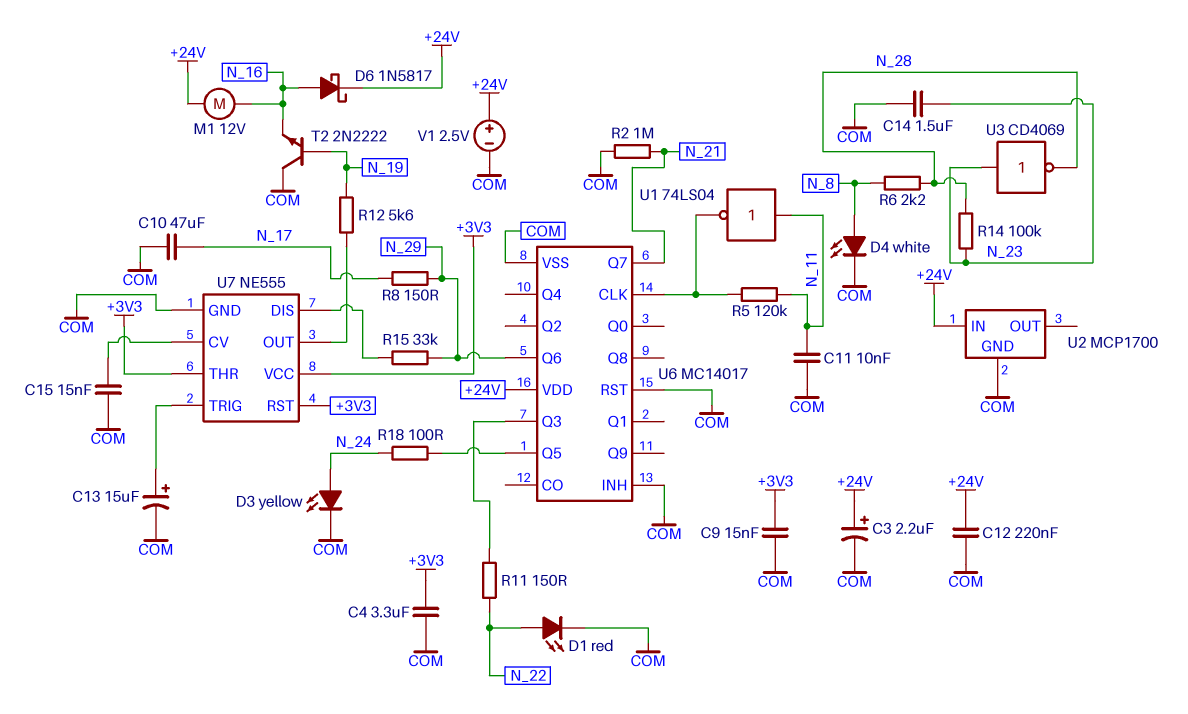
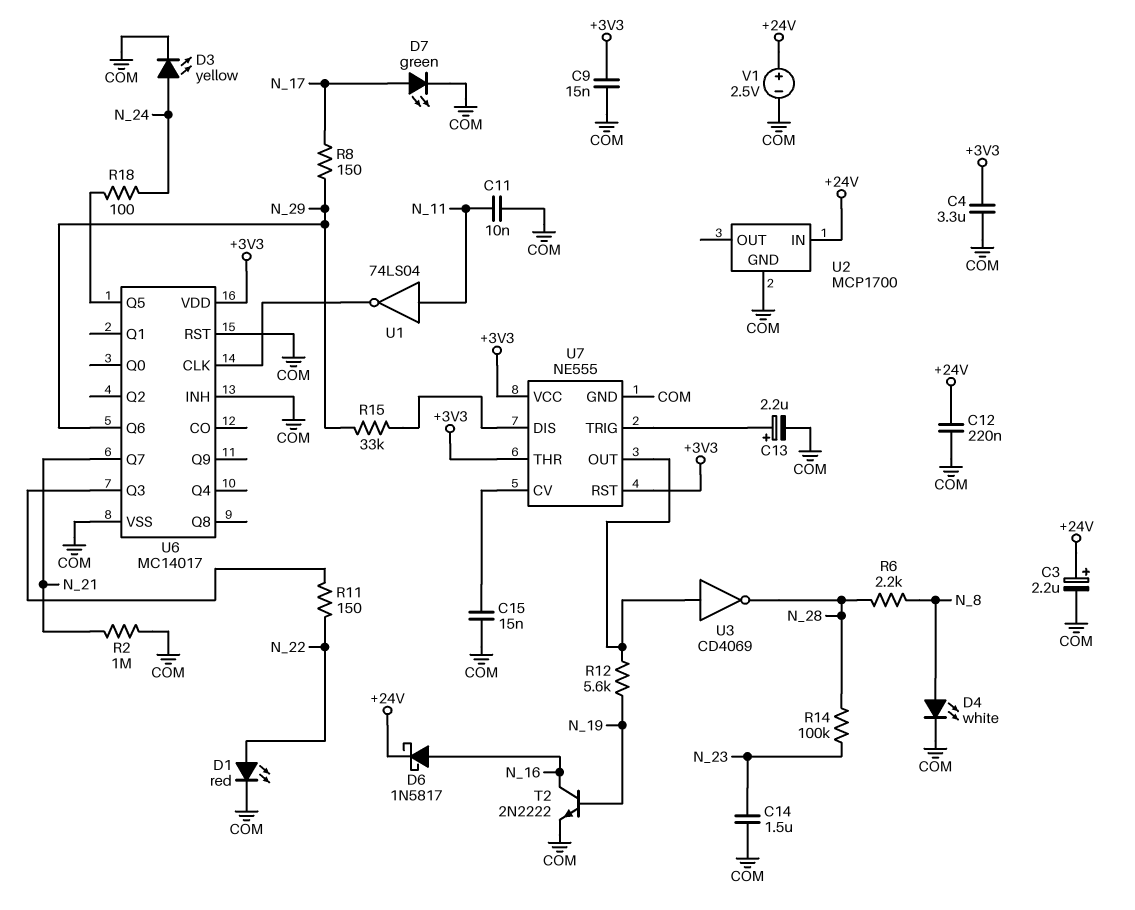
C10: 47uF (COM, N_17) -> none
C13: 15uF (plus U7/TRIG, minus COM) -> 2.2uF (plus U7/TRIG, minus COM)
D7: none -> LED green (A N_17, K COM)
M1: motor 12V (+24V, N_16) -> none
R5: 120k (N_11, U6/CLK) -> none
T2: NPN 2N2222 (B N_19, C COM, E N_16) -> NPN 2N2222 (B N_19, C N_16, E COM)
U3: NOT CD4069 (in N_23, out N_28) -> NOT CD4069 (in U7/OUT, out N_28)
U6 pin VDD: +24V -> +3V3

